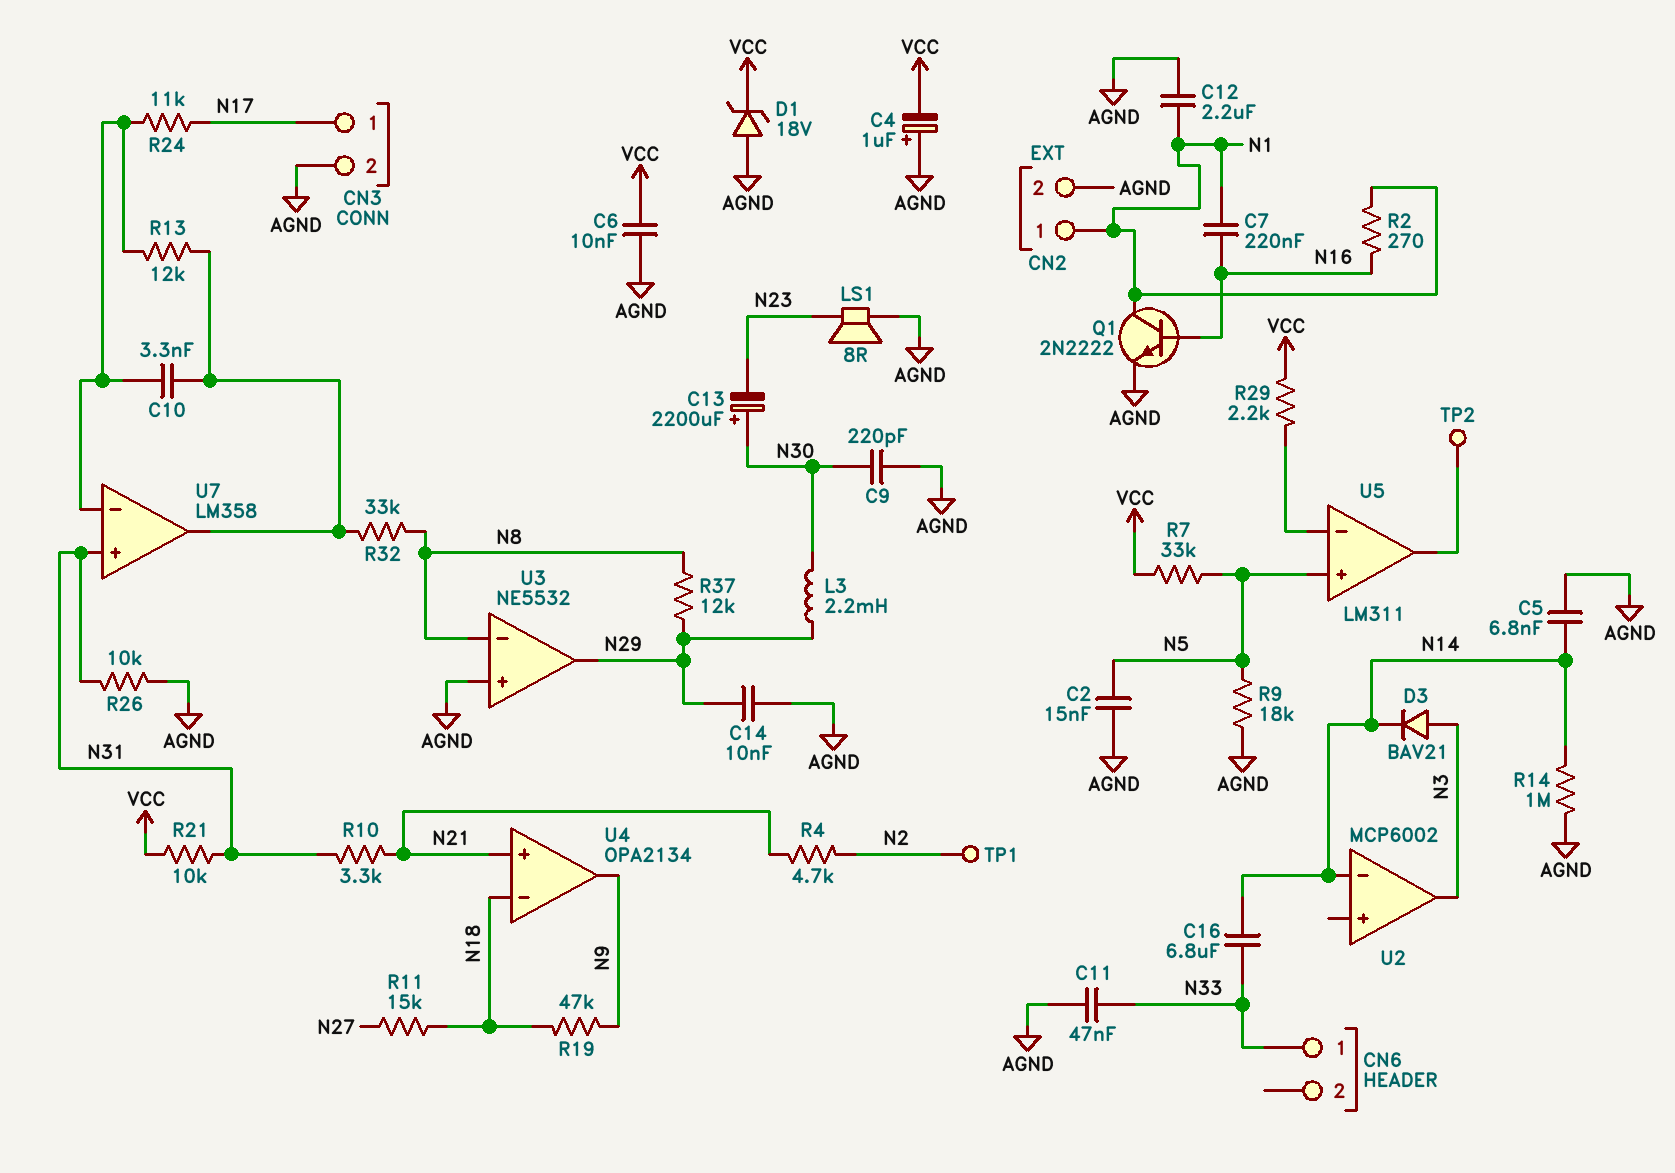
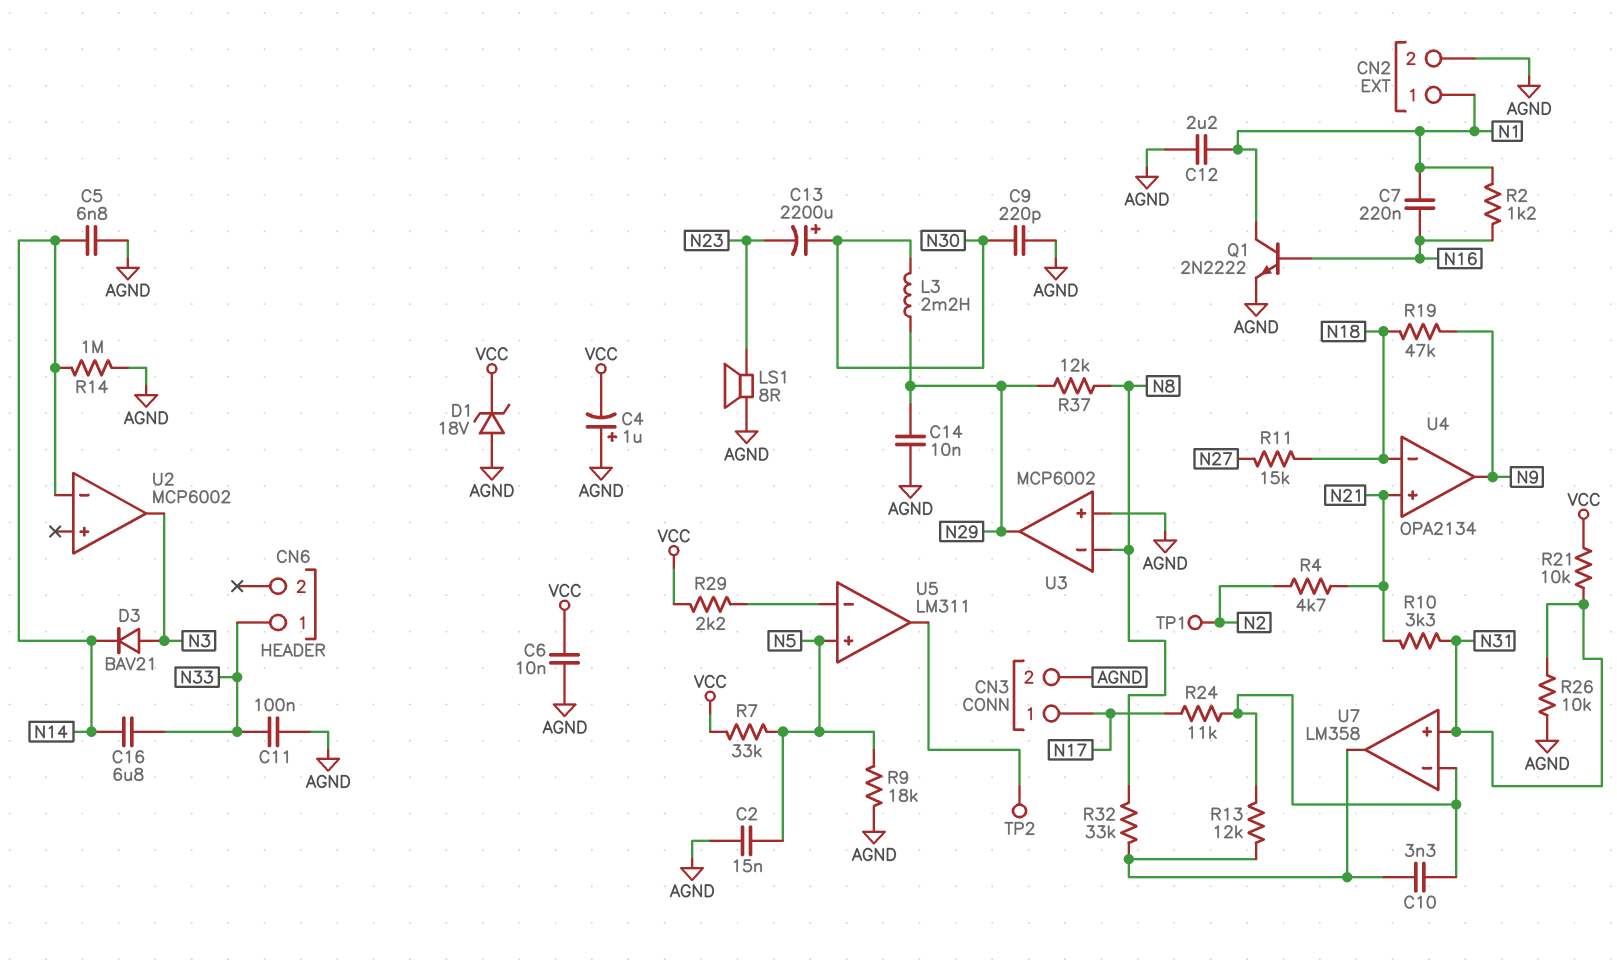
C11: 47nF (AGND, N33) -> 100nF (AGND, N33)
R2: 270 (N1, N16) -> 1.2k (N1, N16)
U3: NE5532 -> MCP6002

